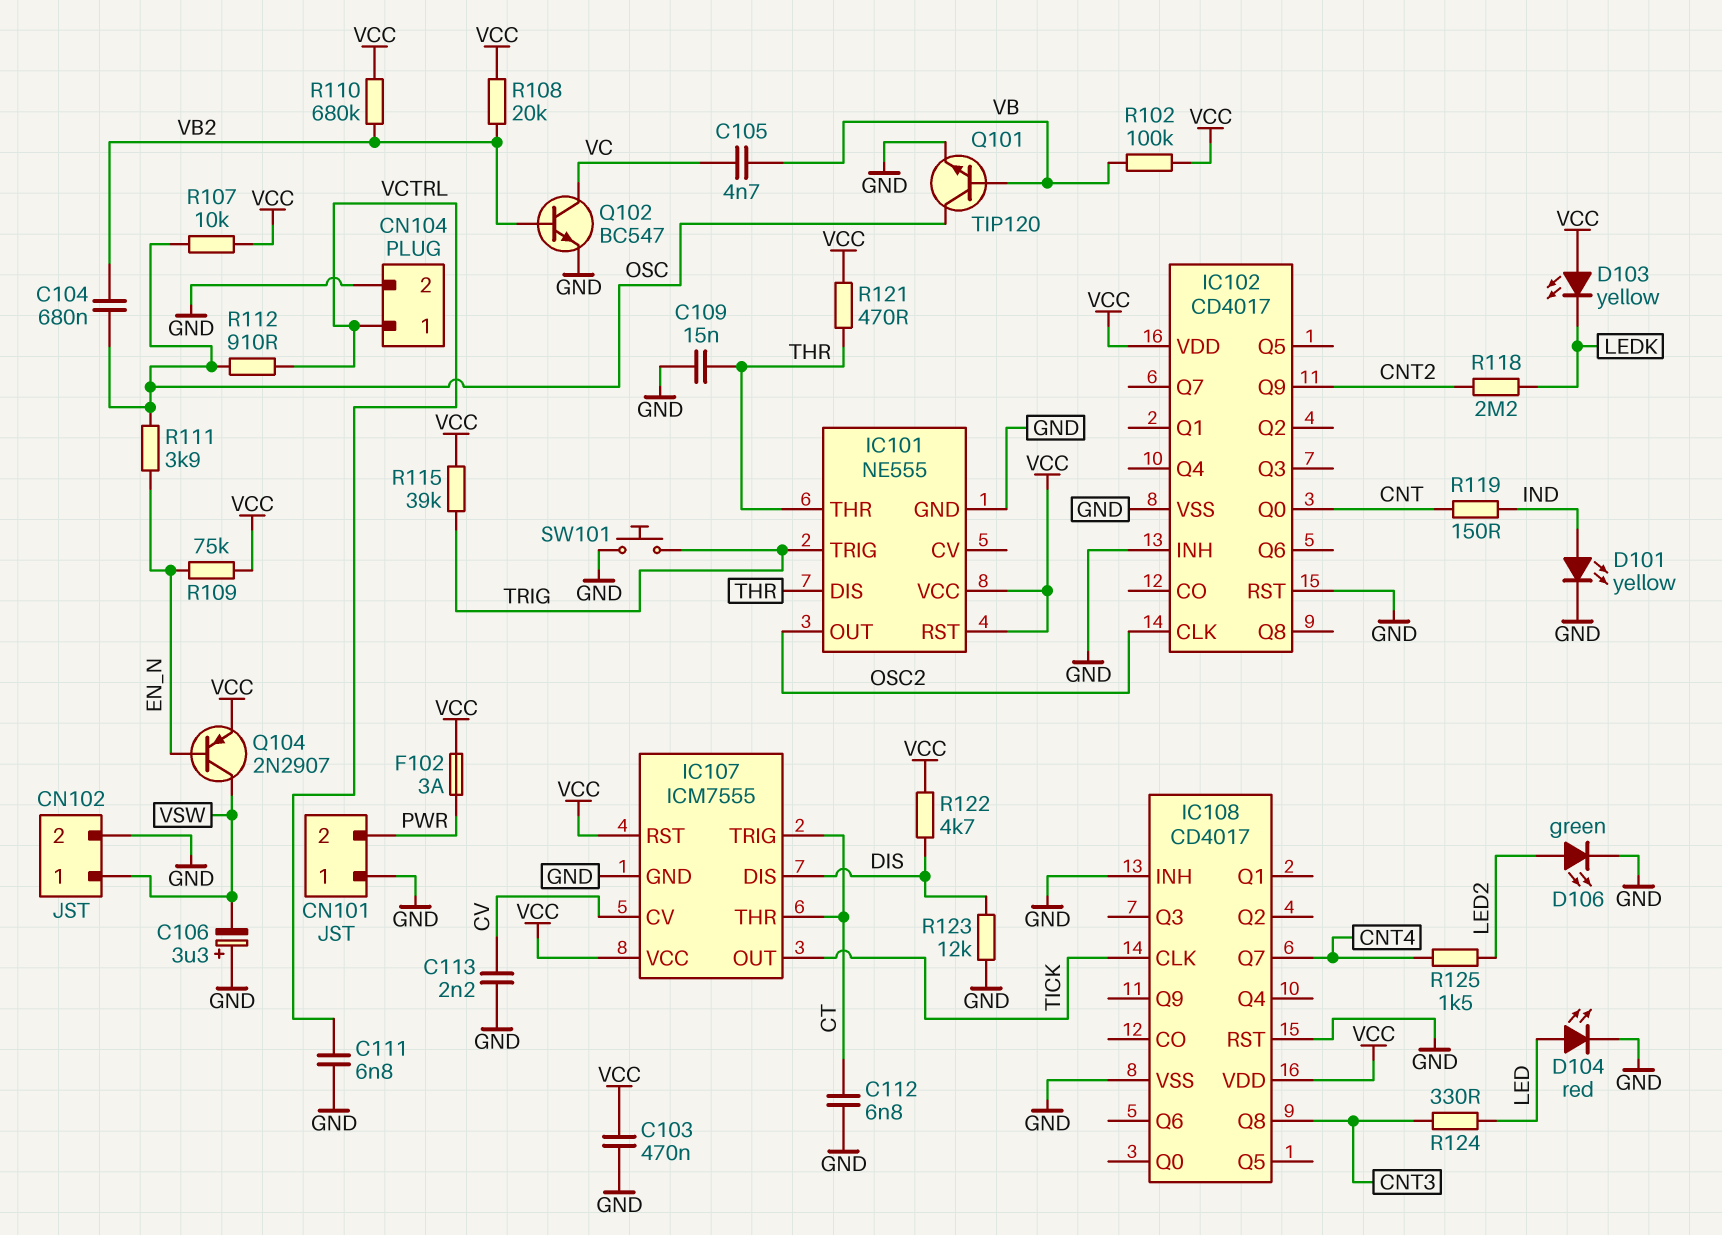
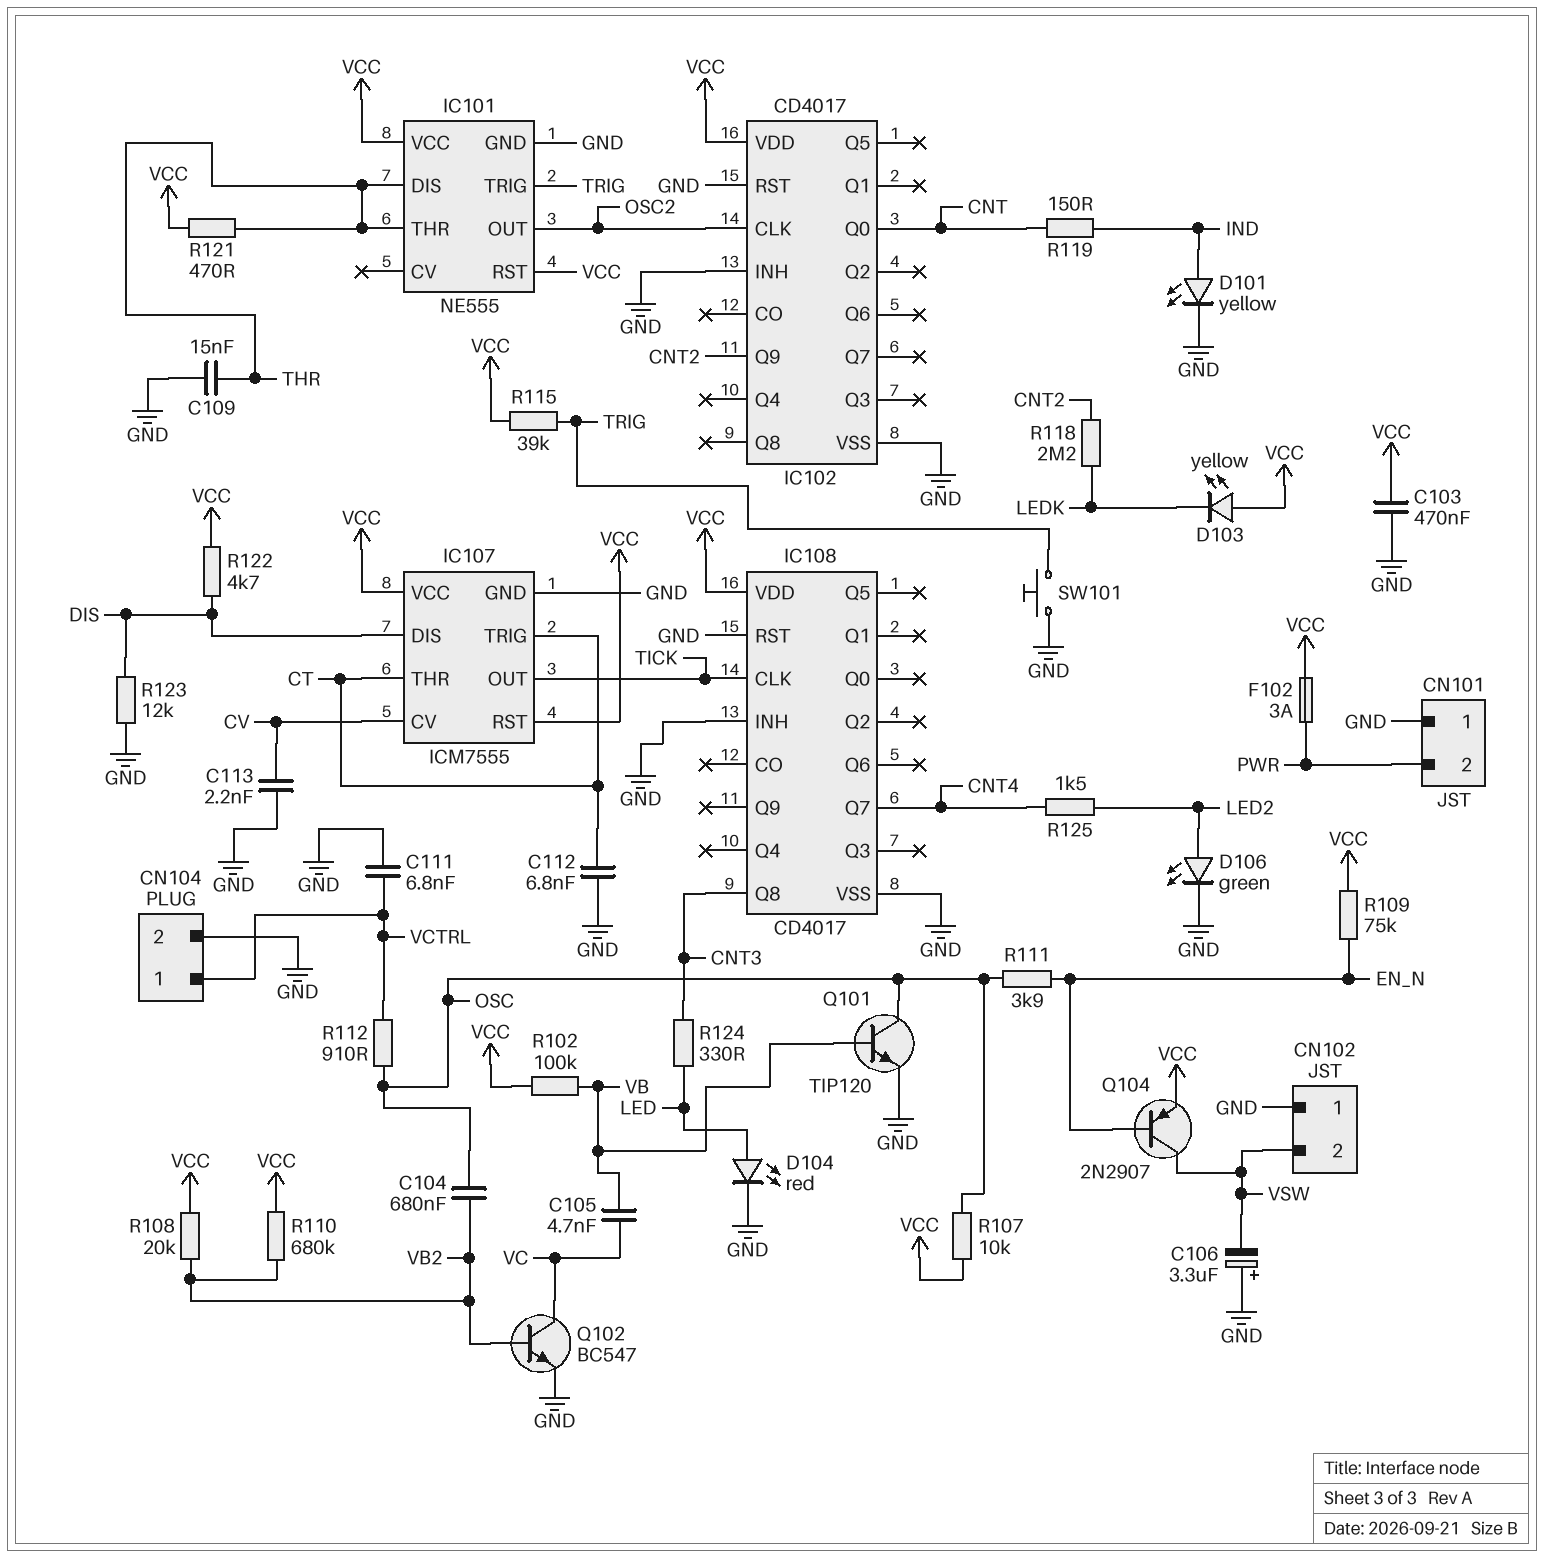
CN102 pin 1: VSW -> GND
CN102 pin 2: GND -> VSW

